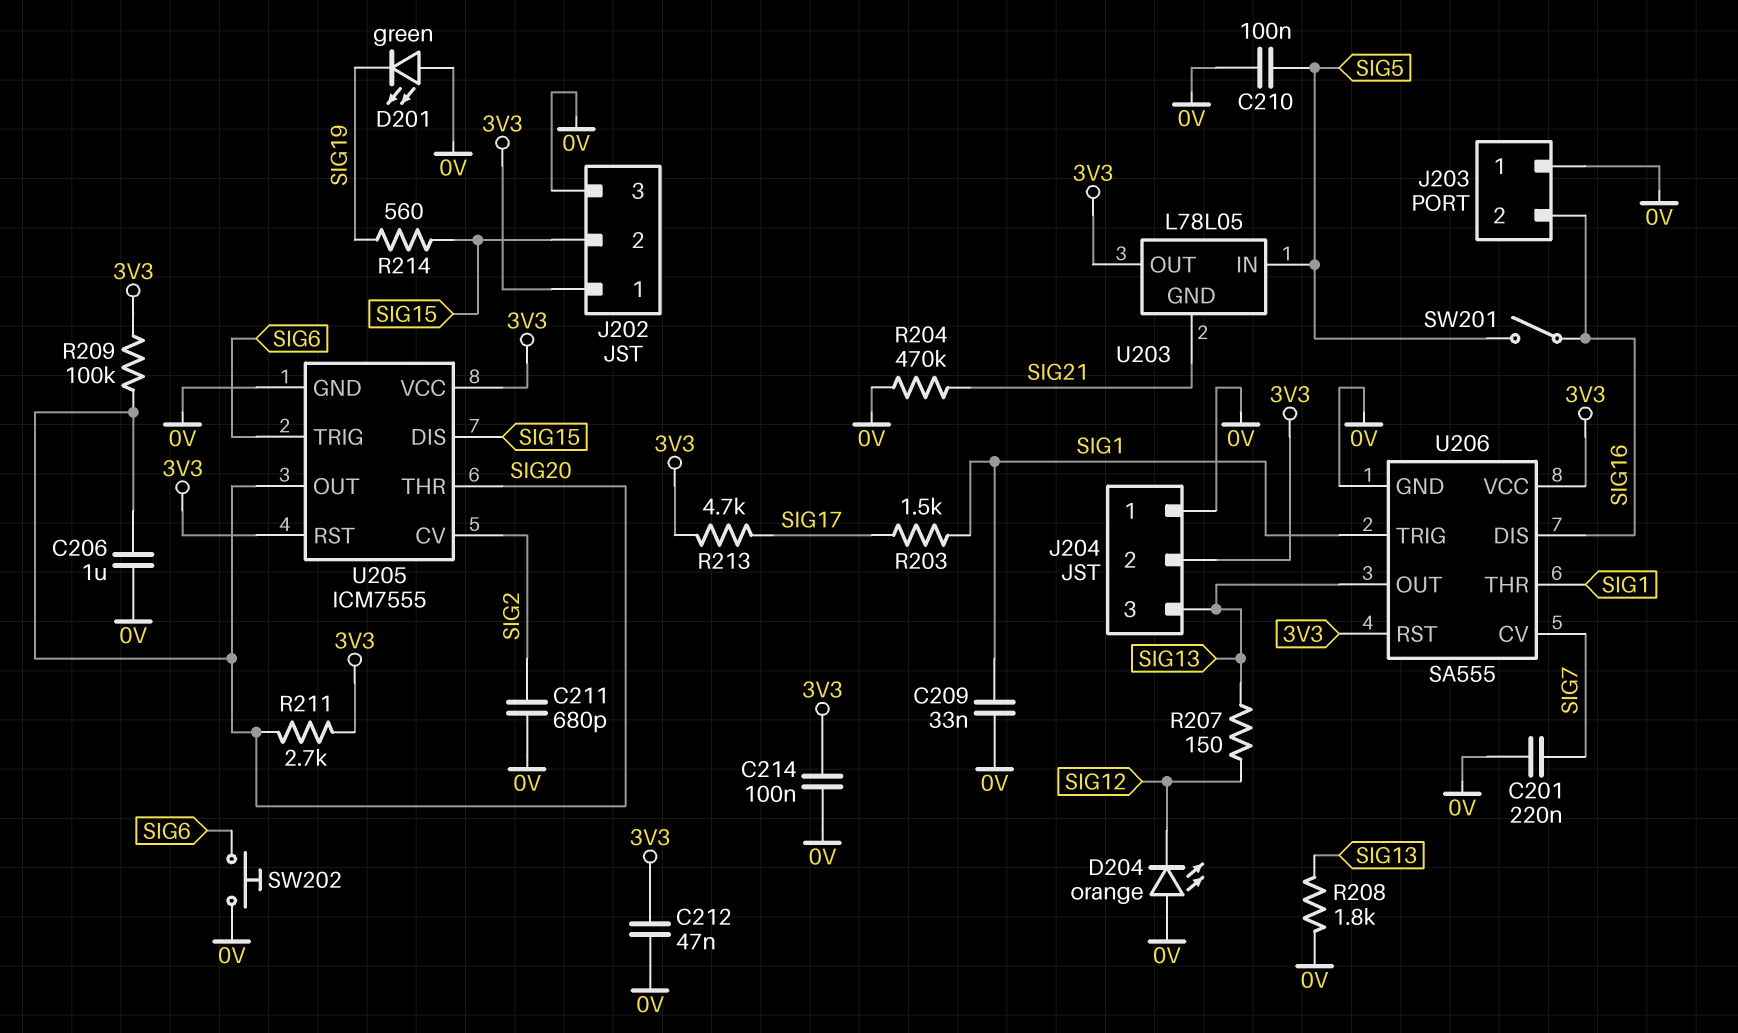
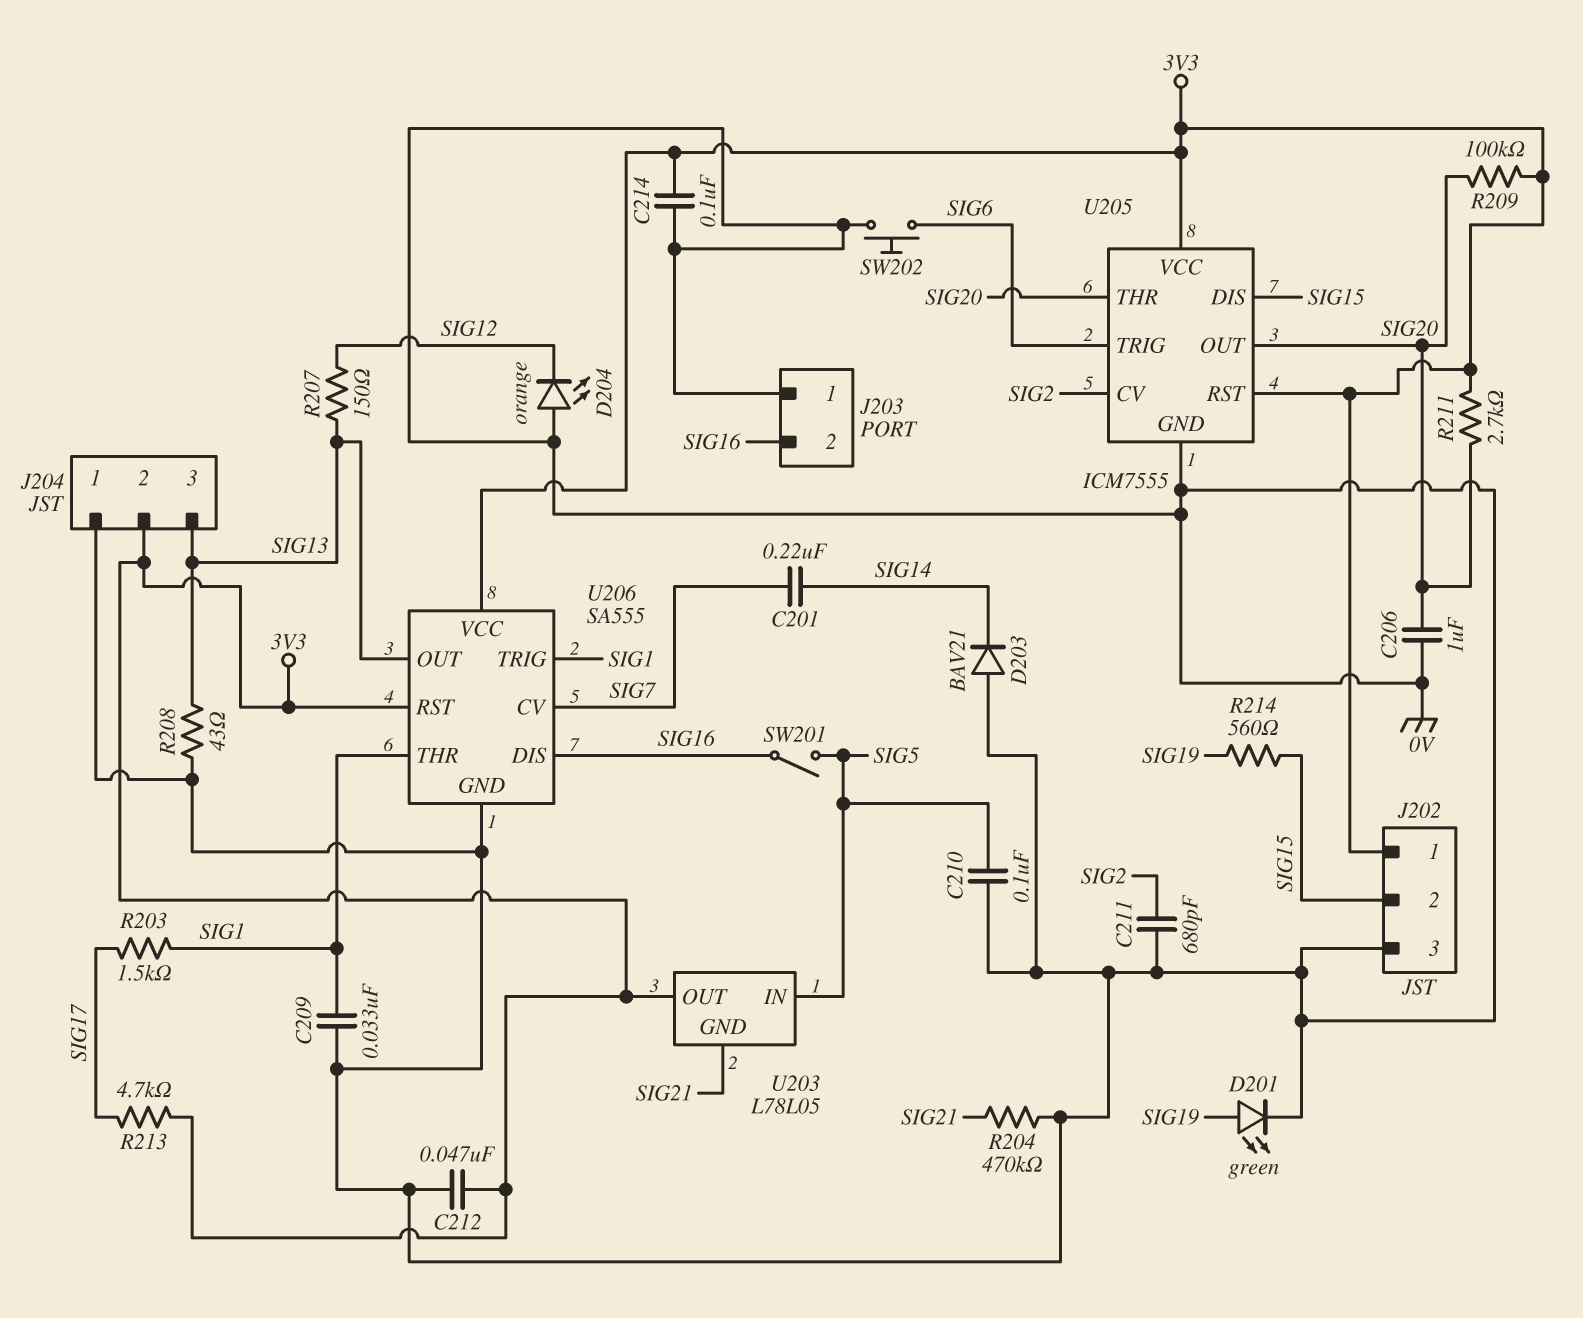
C201: 220nF (0V, SIG7) -> 220nF (SIG7, SIG14)
D201: LED green (A 0V, K SIG19) -> LED green (A SIG19, K 0V)
D203: none -> diode BAV21 (A 0V, K SIG14)
R208: 1.8k (0V, SIG13) -> 43 (0V, SIG13)

